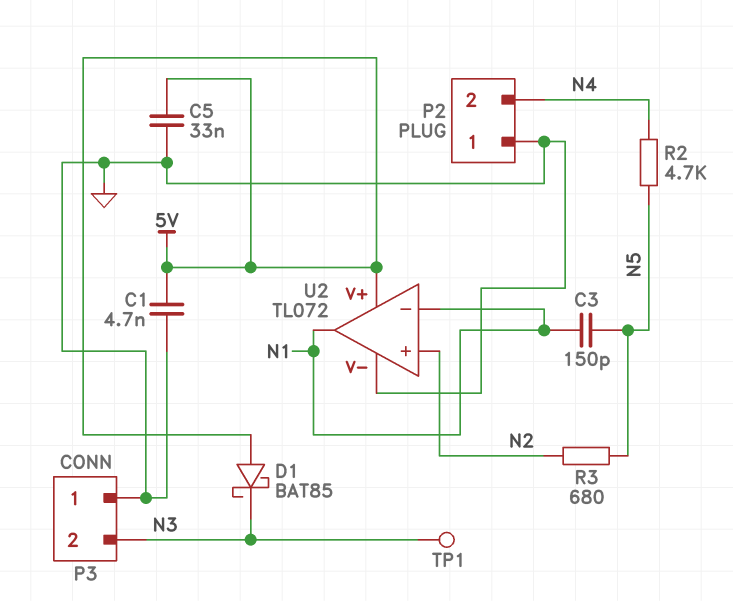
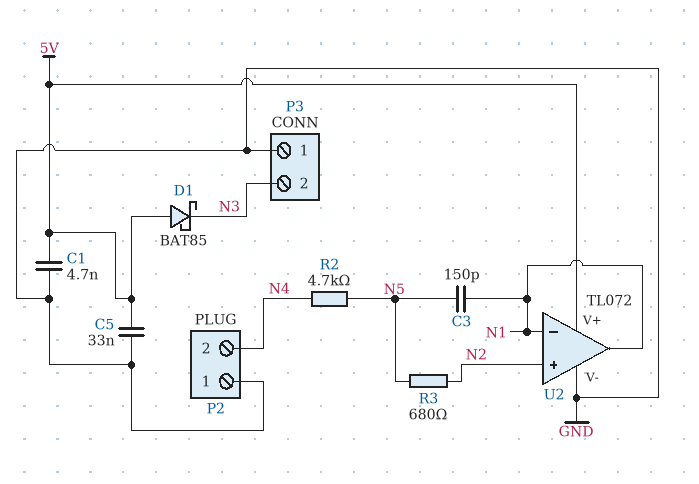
TP1: test point (N3) -> none

